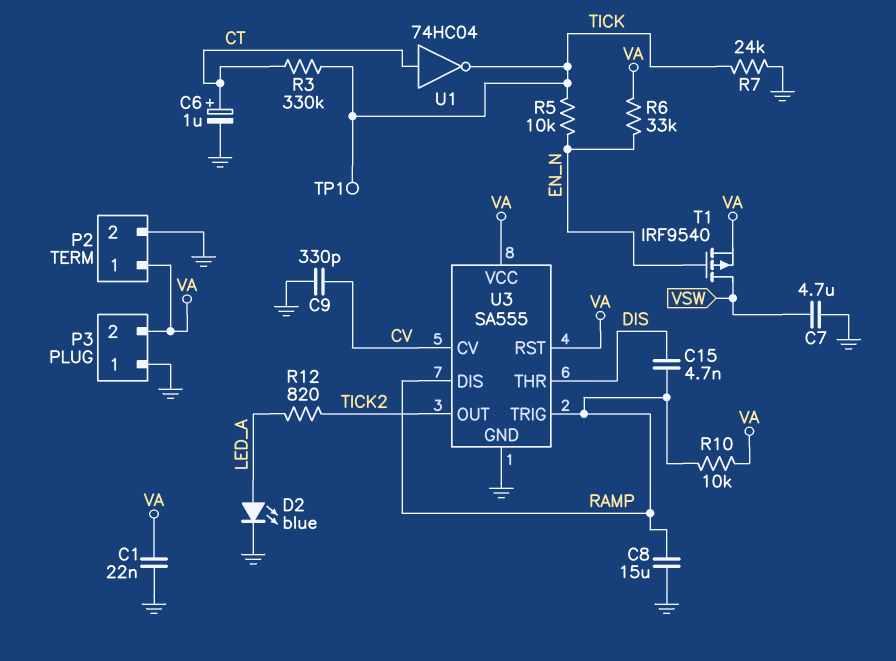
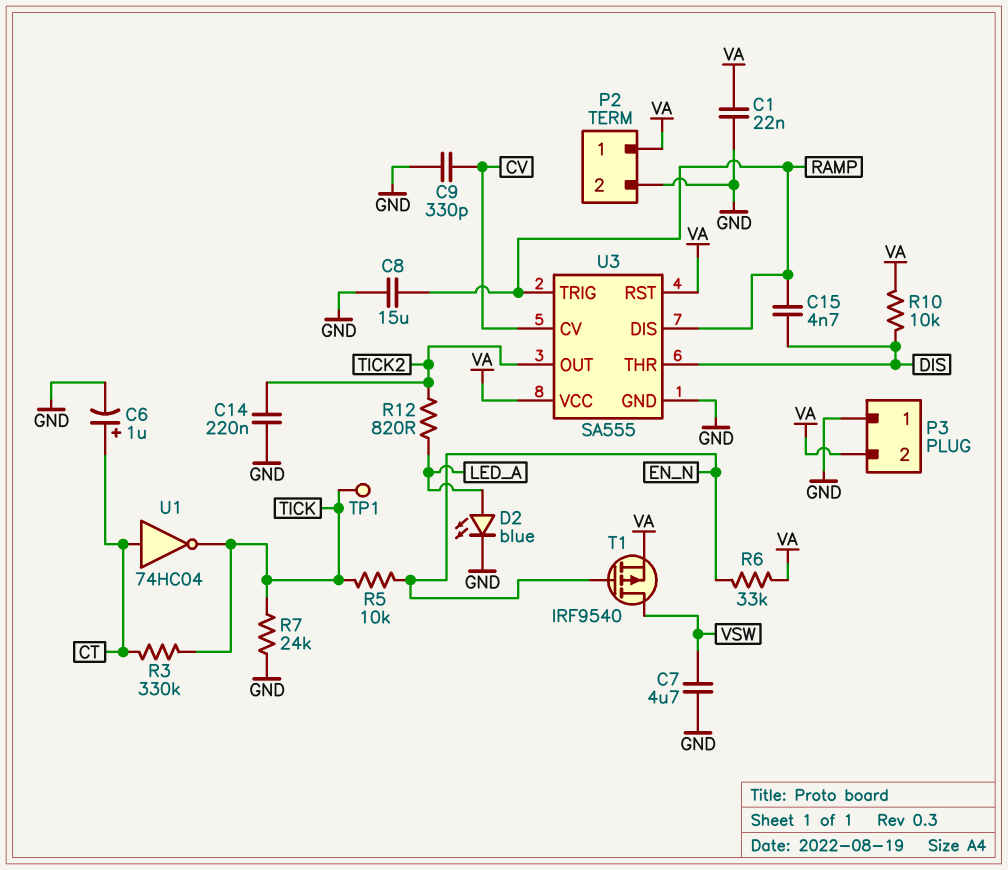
C14: none -> 220nF (GND, TICK2)
R10: 10k (RAMP, VA) -> 10k (DIS, VA)

